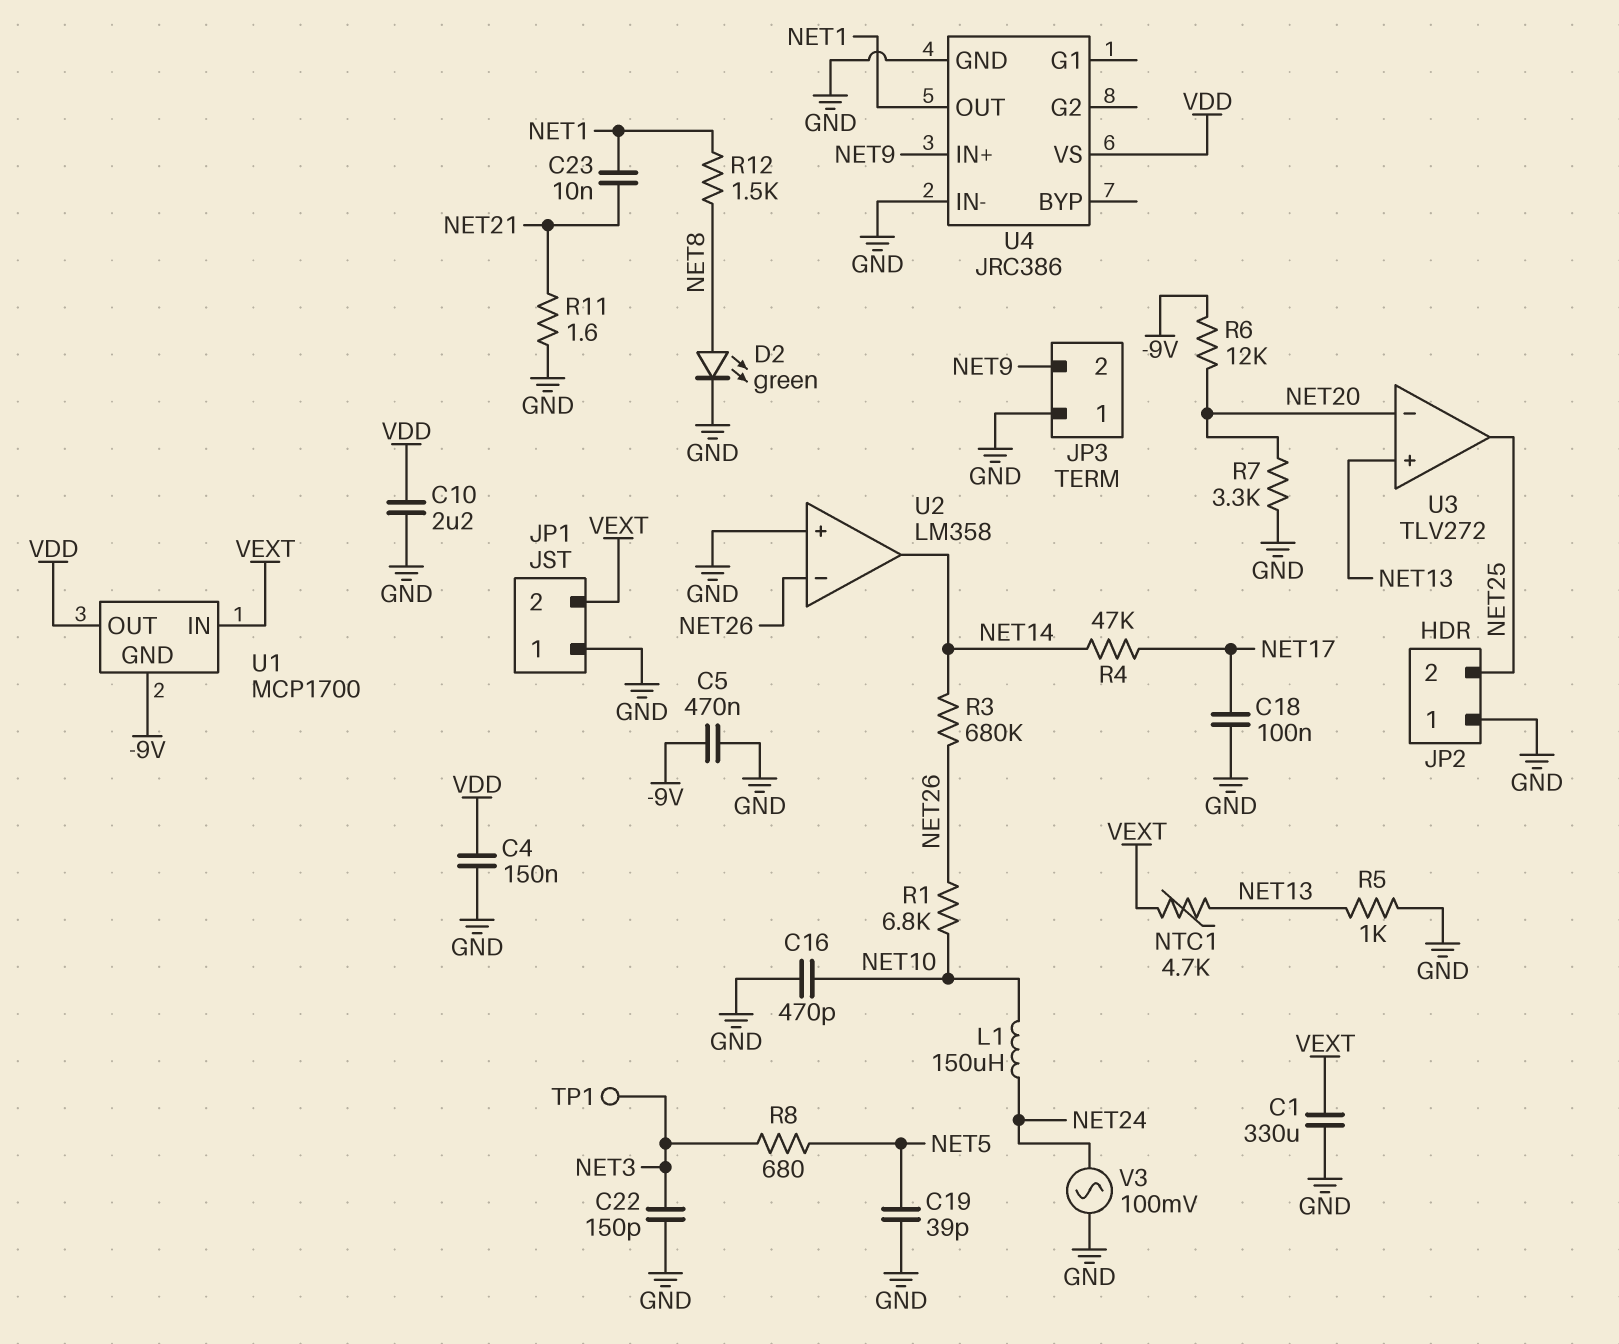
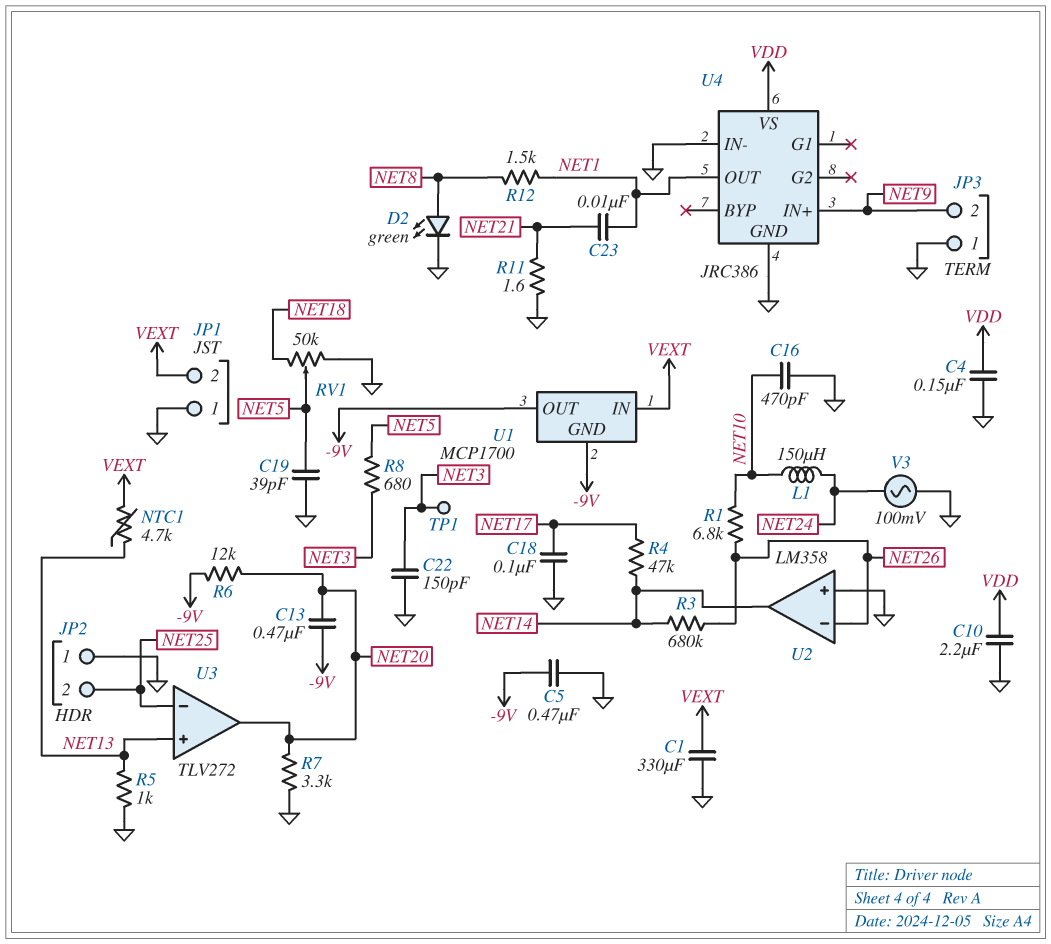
C13: none -> 470nF (-9V, NET20)
RV1: none -> 50k (GND, NET18, wiper NET5)
U1 pin OUT: VDD -> -9V
U3 pin in-: NET20 -> NET25
U3 pin out: NET25 -> NET20

